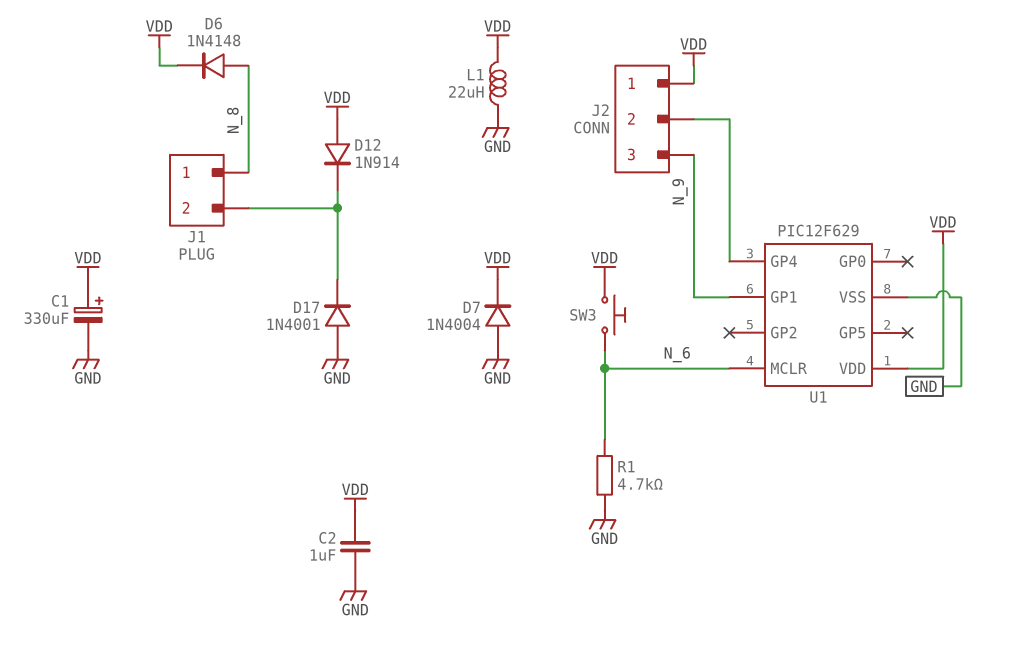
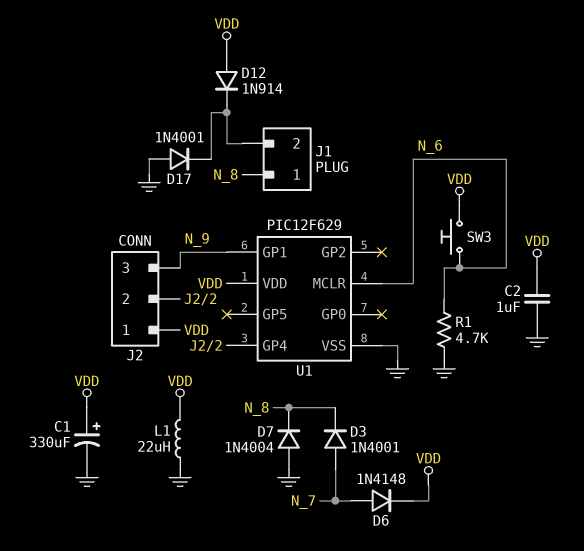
D3: none -> diode 1N4001 (A N_7, K N_8)
D6: diode 1N4148 (A N_8, K VDD) -> diode 1N4148 (A N_7, K VDD)
D7: diode 1N4004 (A GND, K VDD) -> diode 1N4004 (A GND, K N_8)

